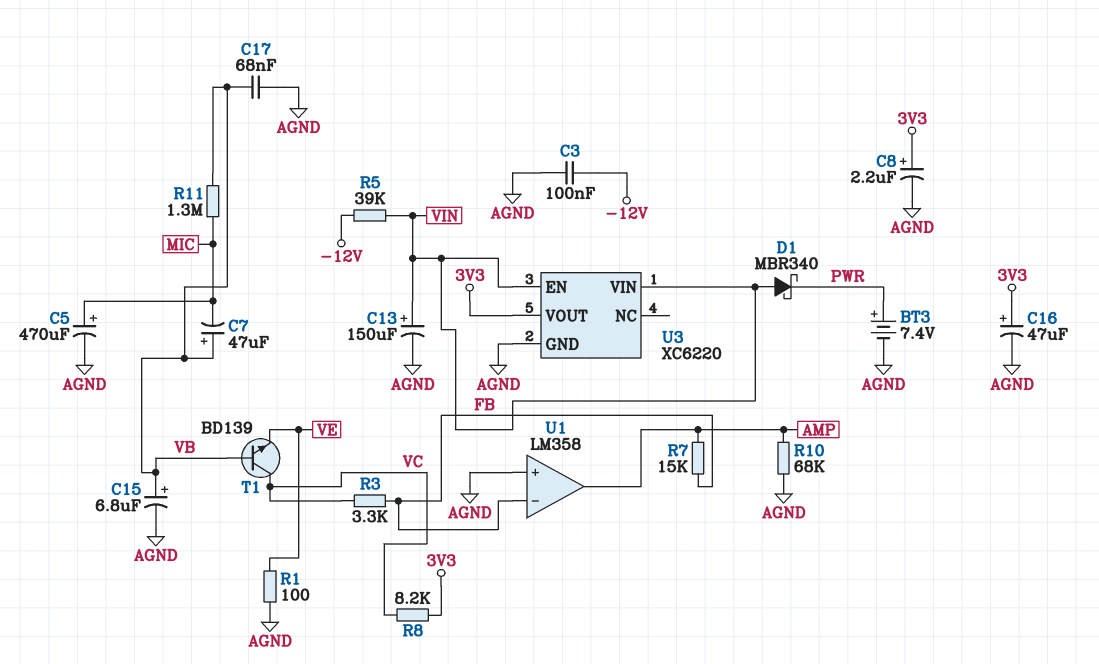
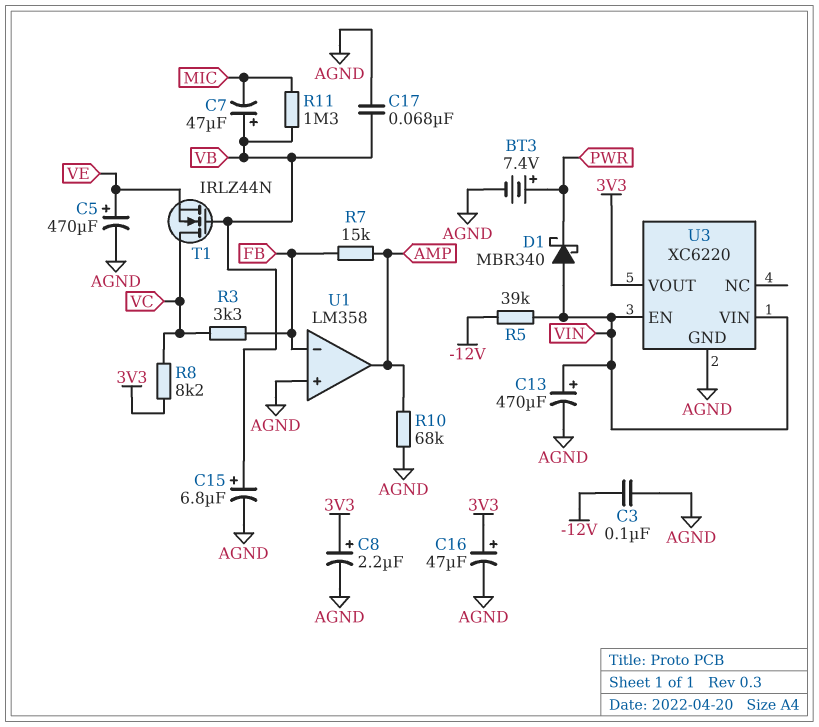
C5: 470uF (plus MIC, minus AGND) -> 470uF (plus VE, minus AGND)
C13: 150uF (plus VIN, minus AGND) -> 470uF (plus VIN, minus AGND)
R1: 100 (AGND, VE) -> none
T1: NPN BD139 (B VB, C VC, E VE) -> NMOS IRLZ44N (G VB, D VC, S VE)

